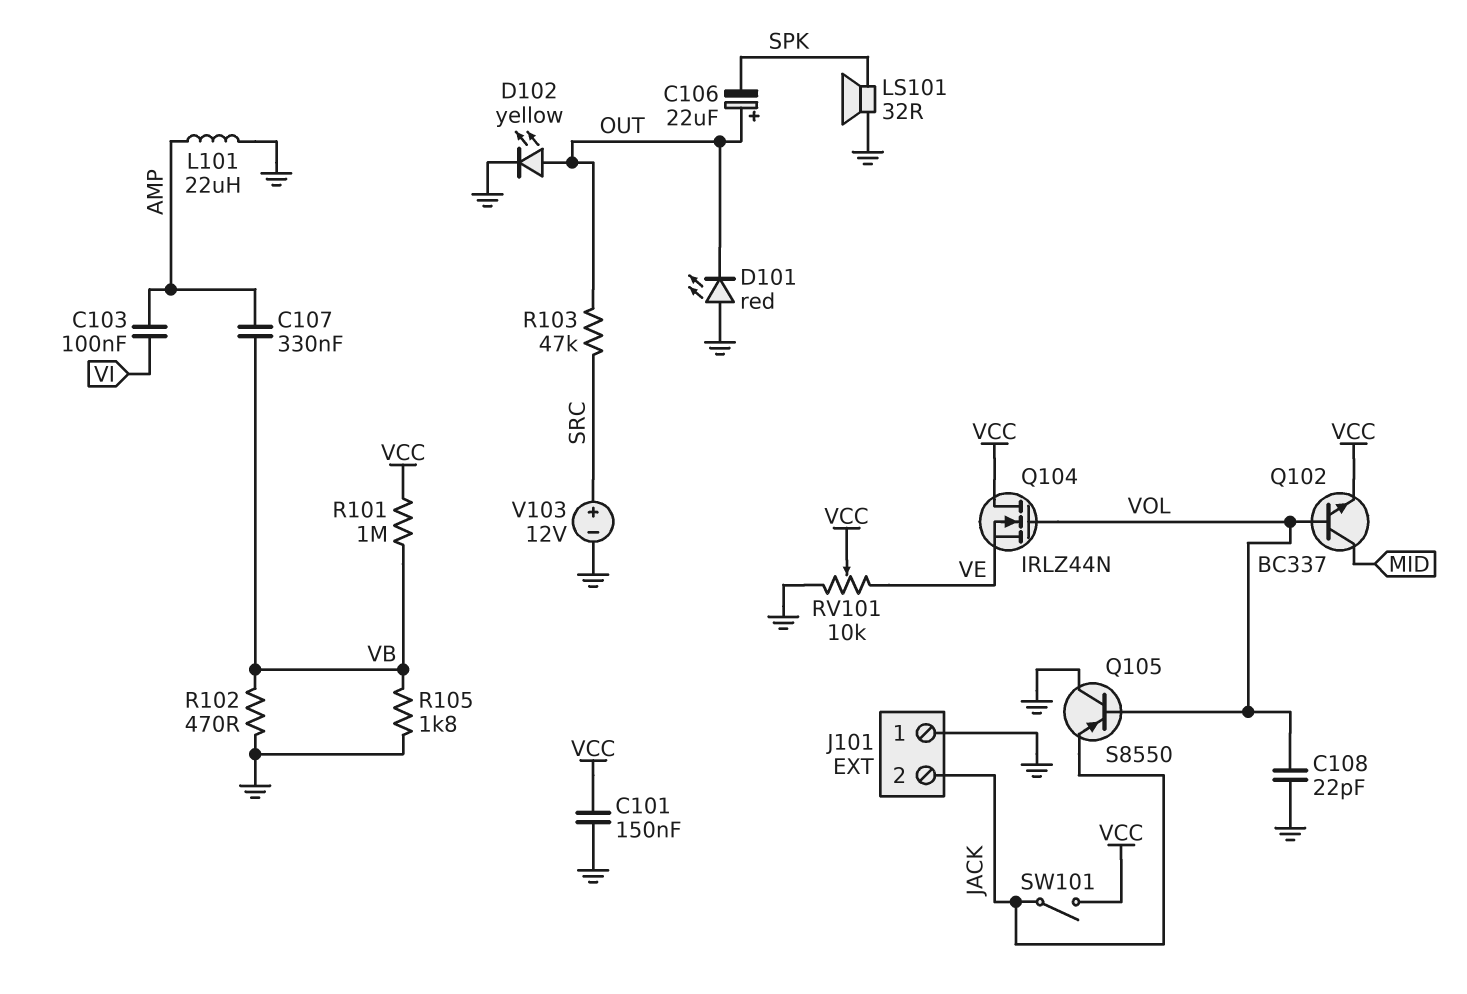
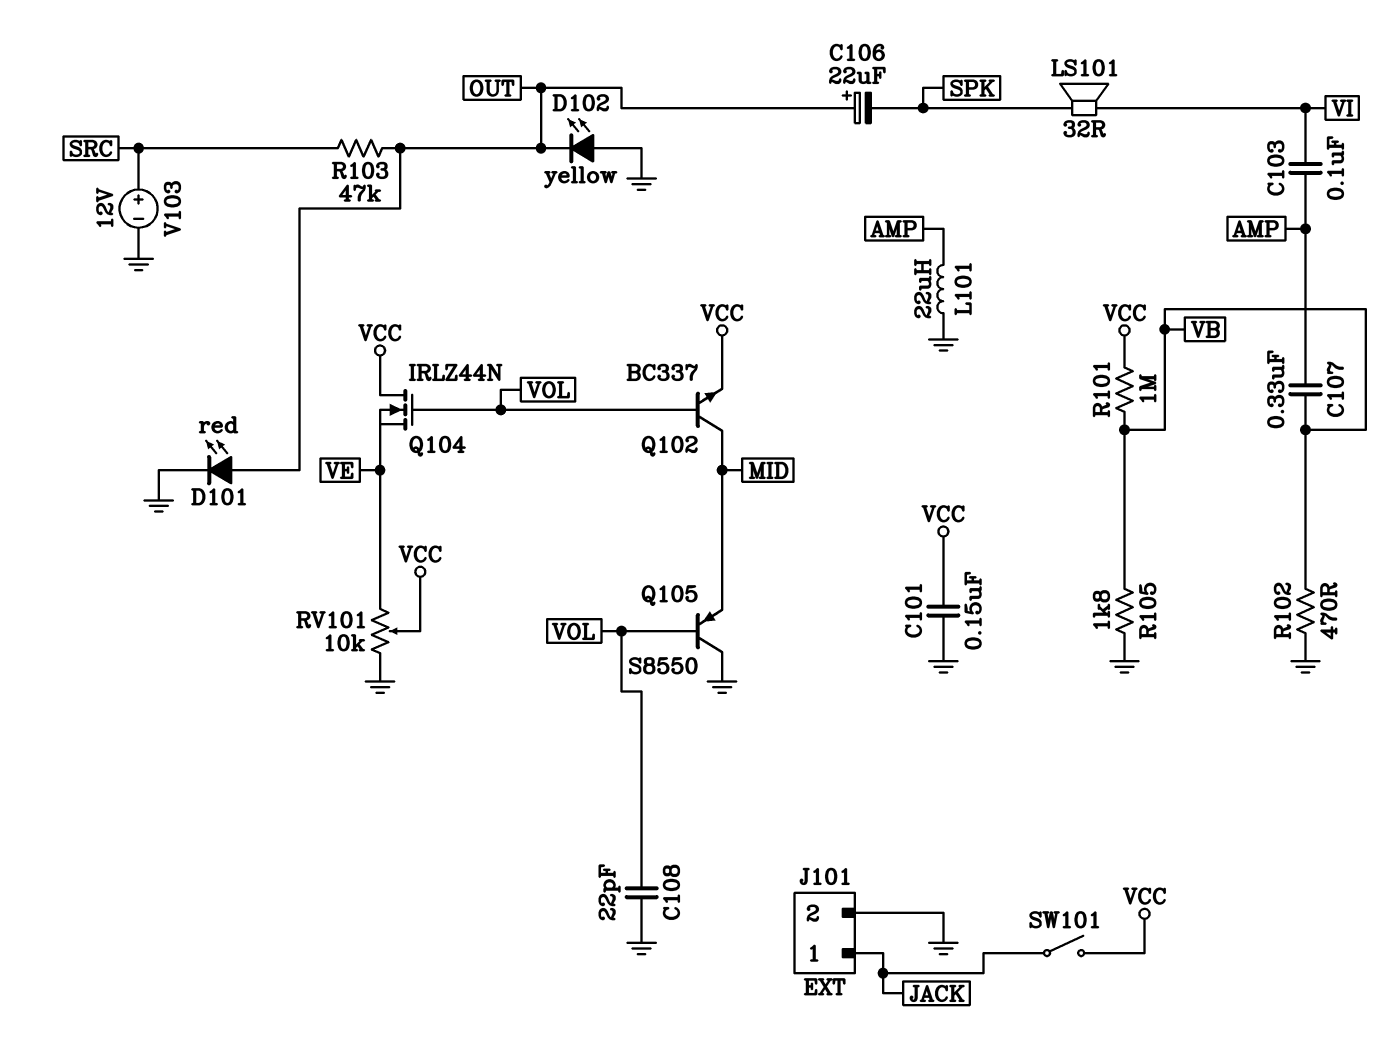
D101: LED red (A GND, K OUT) -> LED red (A OUT, K GND)
D102: LED yellow (A OUT, K GND) -> LED yellow (A GND, K OUT)
J101 pin 1: GND -> JACK
J101 pin 2: JACK -> GND
LS101: speaker 32R (GND, SPK) -> speaker 32R (SPK, VI)
Q105: PNP S8550 (B VOL, C GND, E JACK) -> PNP S8550 (B VOL, C GND, E MID)

